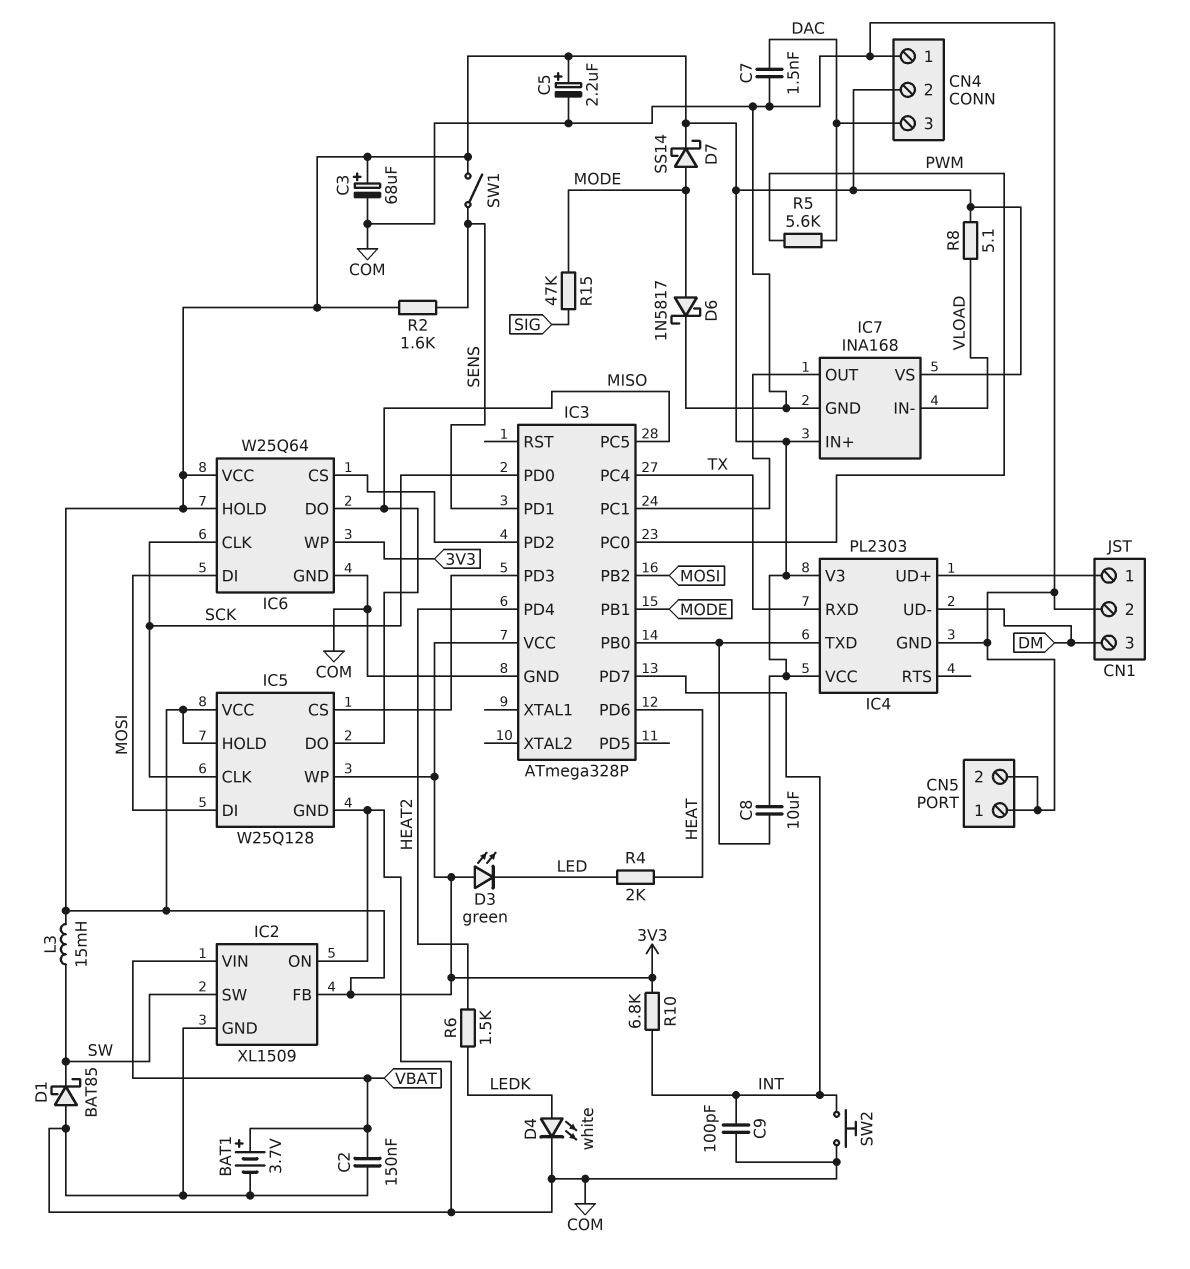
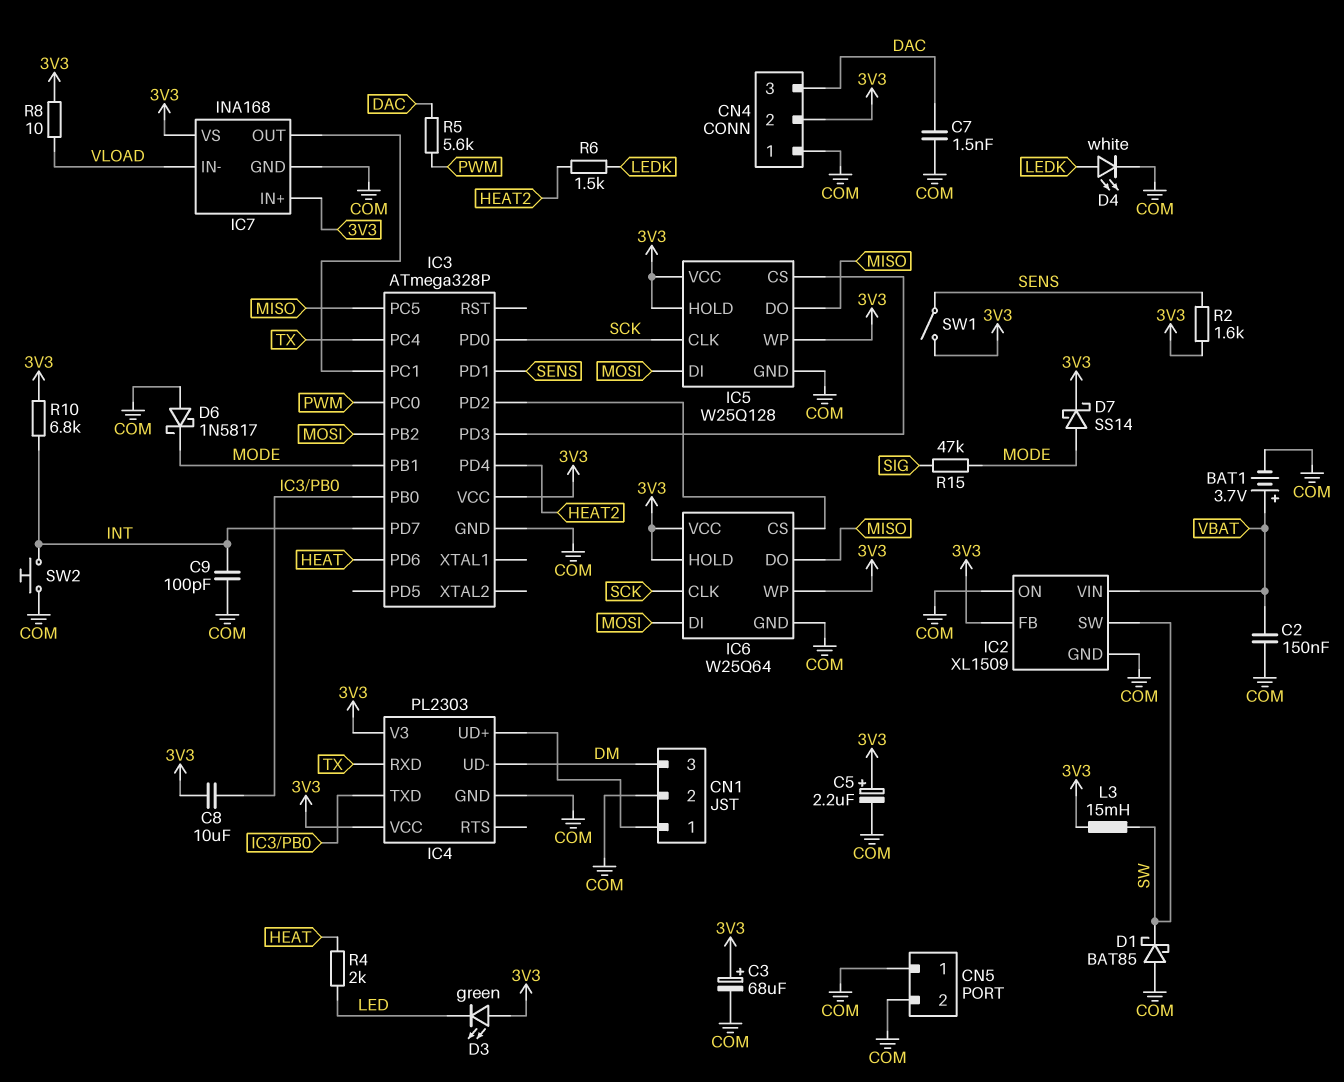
D6: schottky 1N5817 (A MODE, K COM) -> schottky 1N5817 (A COM, K MODE)
R8: 5.1 (3V3, VLOAD) -> 10 (3V3, VLOAD)

